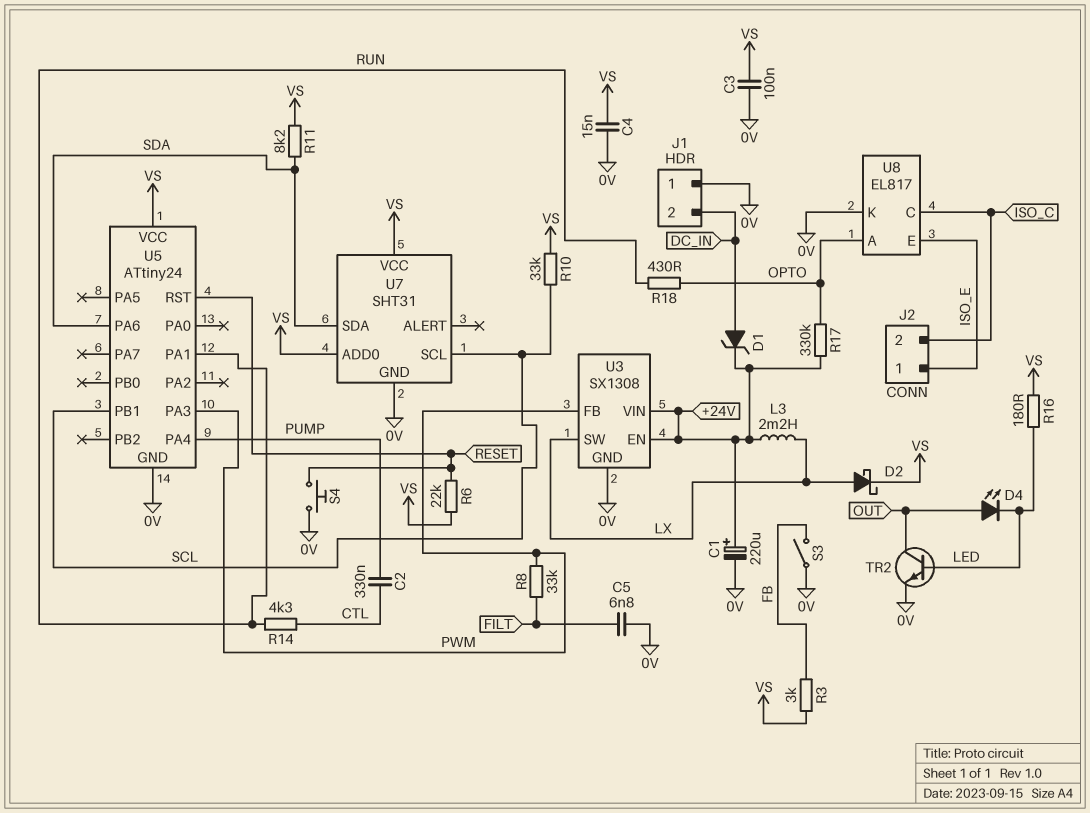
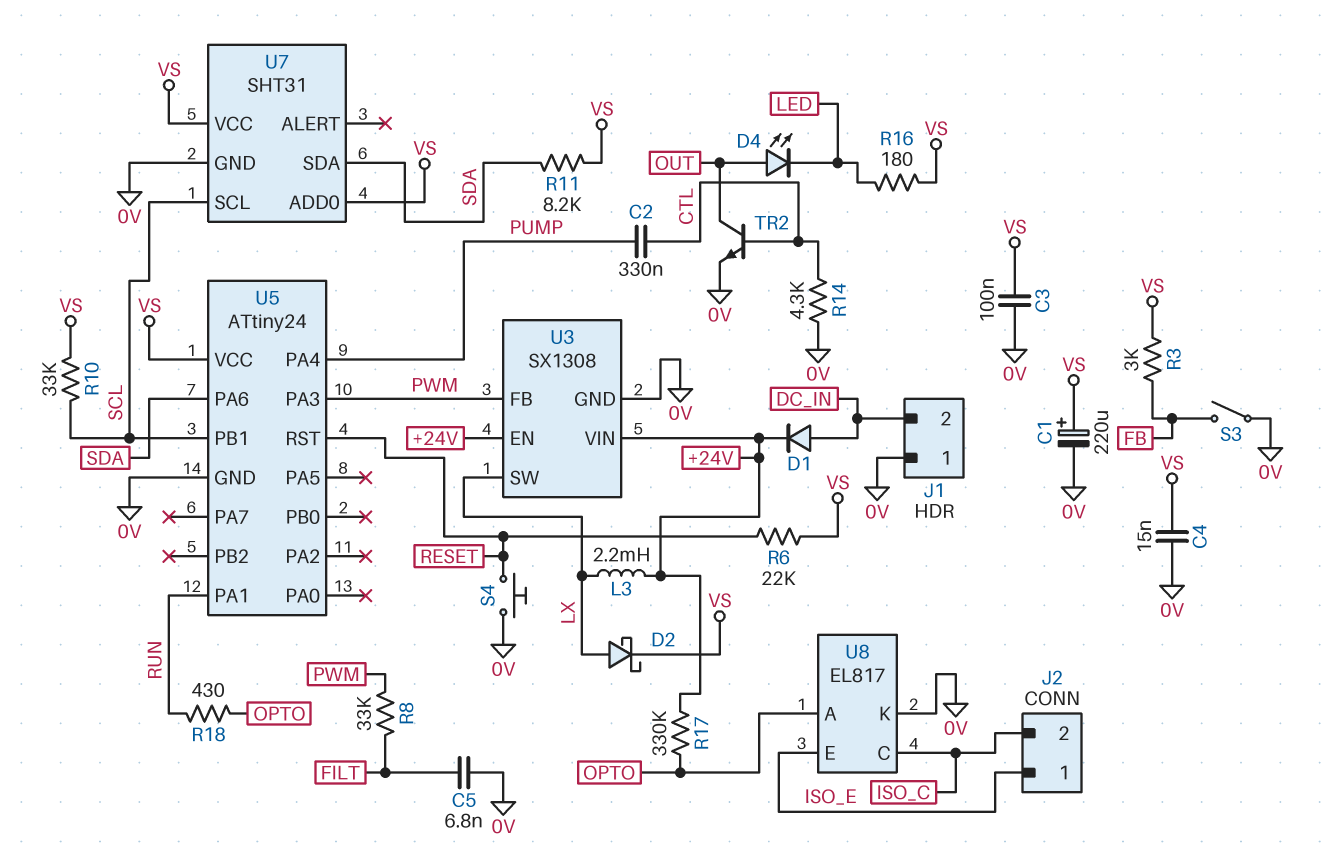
C1: 220uF (plus +24V, minus 0V) -> 220uF (plus VS, minus 0V)
D1: zener (A DC_IN, K +24V) -> diode (A DC_IN, K +24V)
R14: 4.3k (CTL, RUN) -> 4.3k (0V, CTL)
TR2: NPN (B LED, C OUT, E 0V) -> NPN (B CTL, C OUT, E 0V)

